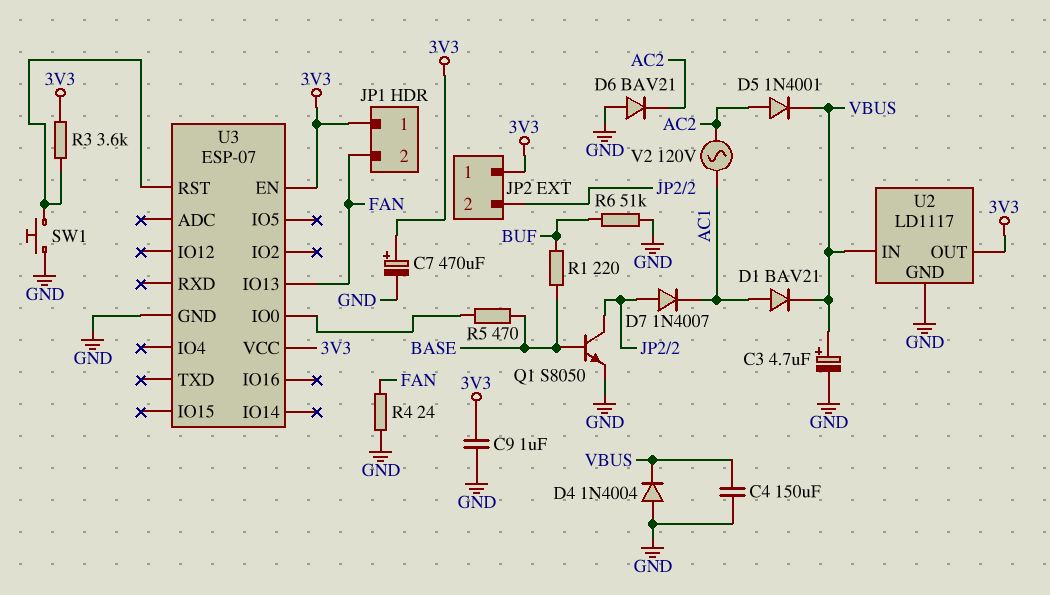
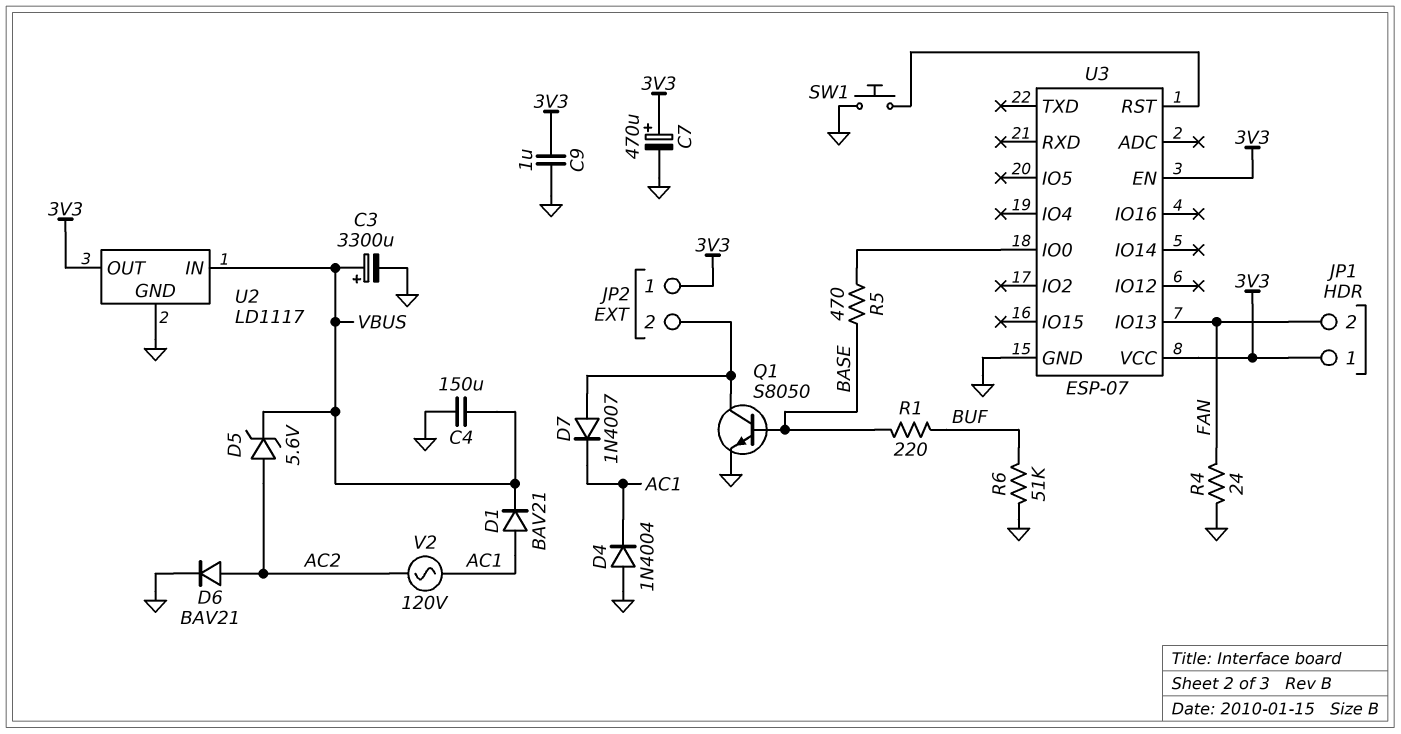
C3: 4.7uF (plus VBUS, minus GND) -> 3300uF (plus VBUS, minus GND)
D4: diode 1N4004 (A GND, K VBUS) -> diode 1N4004 (A GND, K AC1)
D5: diode 1N4001 (A AC2, K VBUS) -> zener 5.6V (A AC2, K VBUS)
D6: diode BAV21 (A GND, K AC2) -> diode BAV21 (A AC2, K GND)
R3: 3.6k (3V3, U3/RST) -> none

